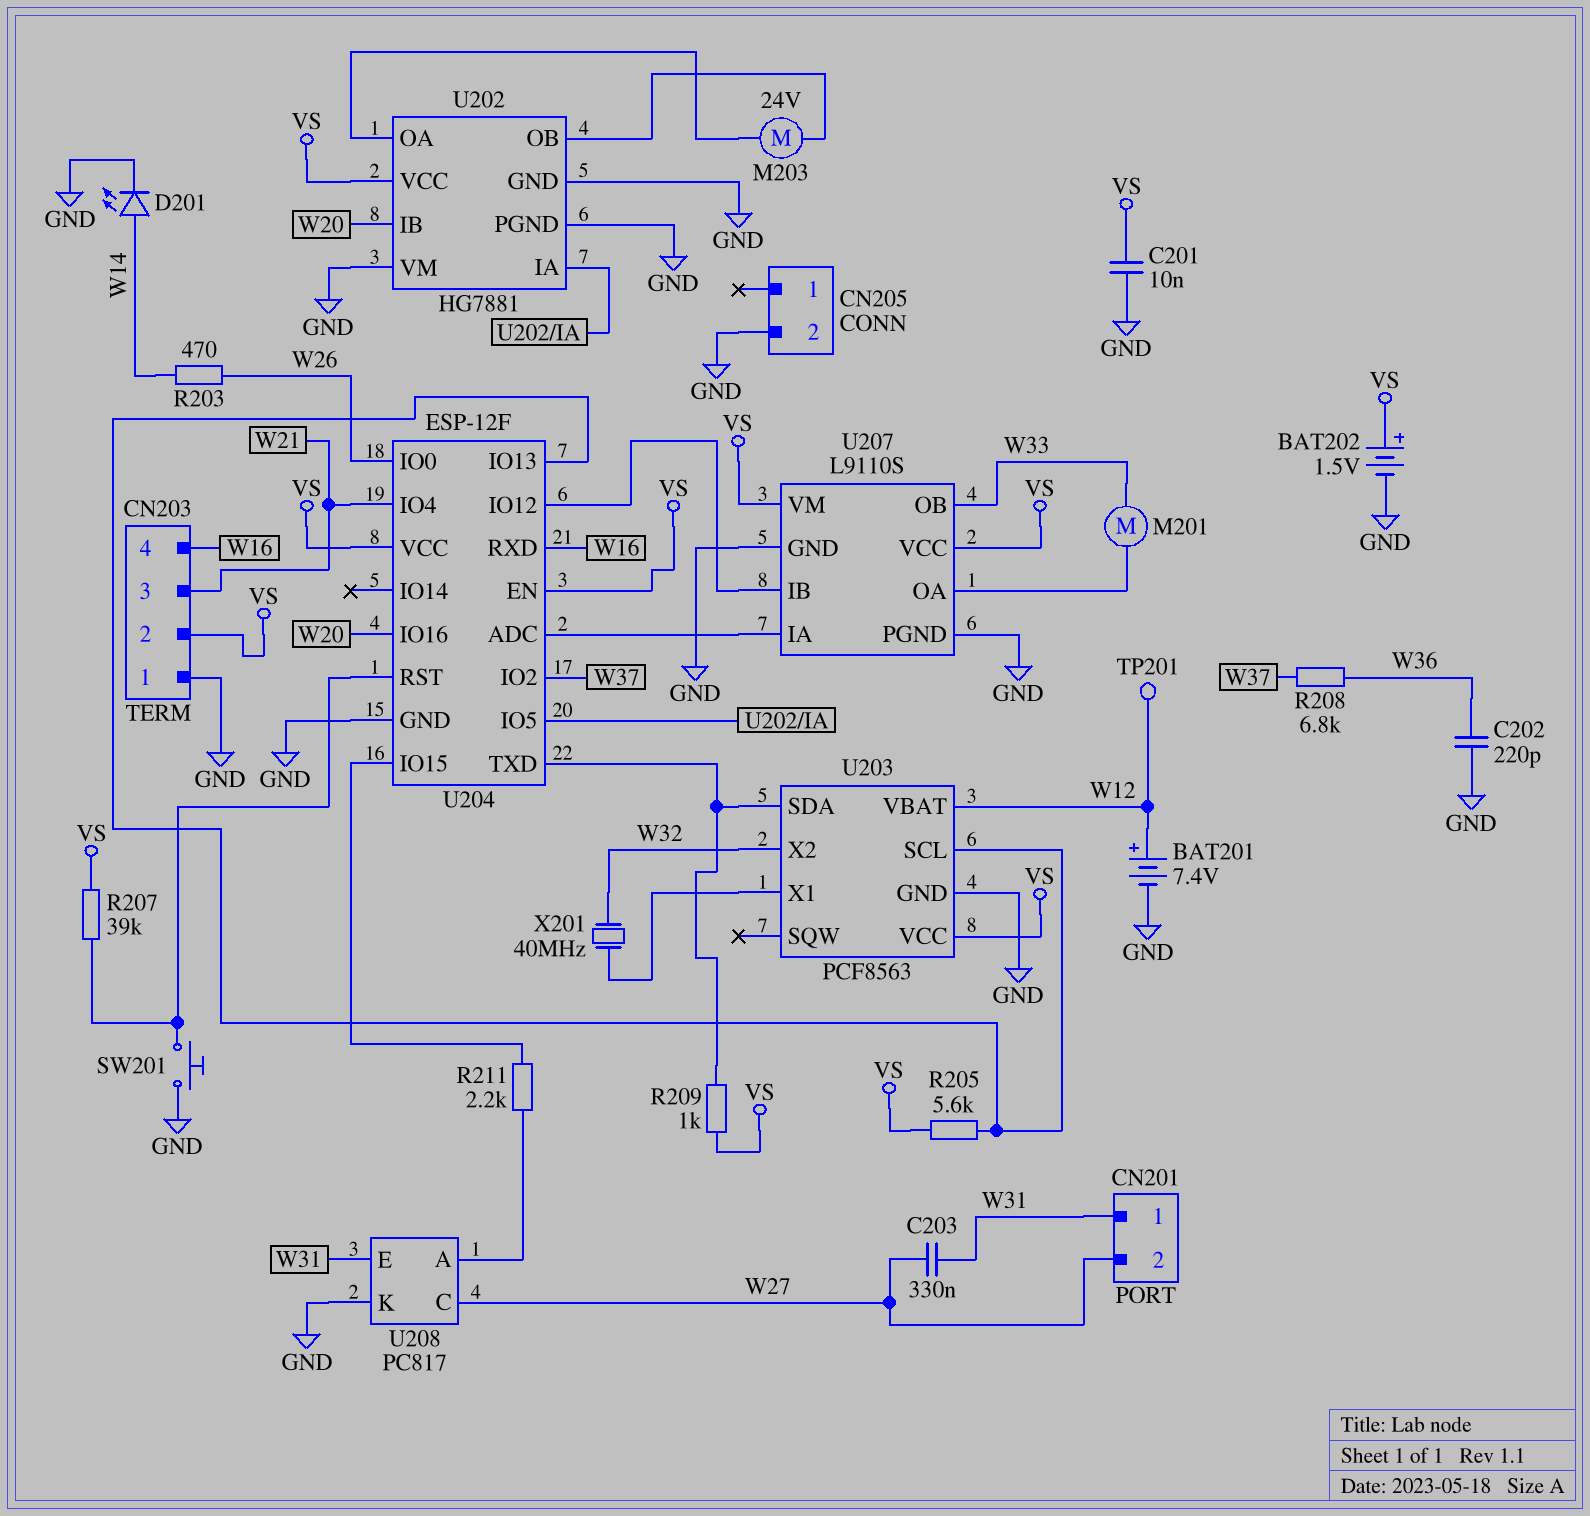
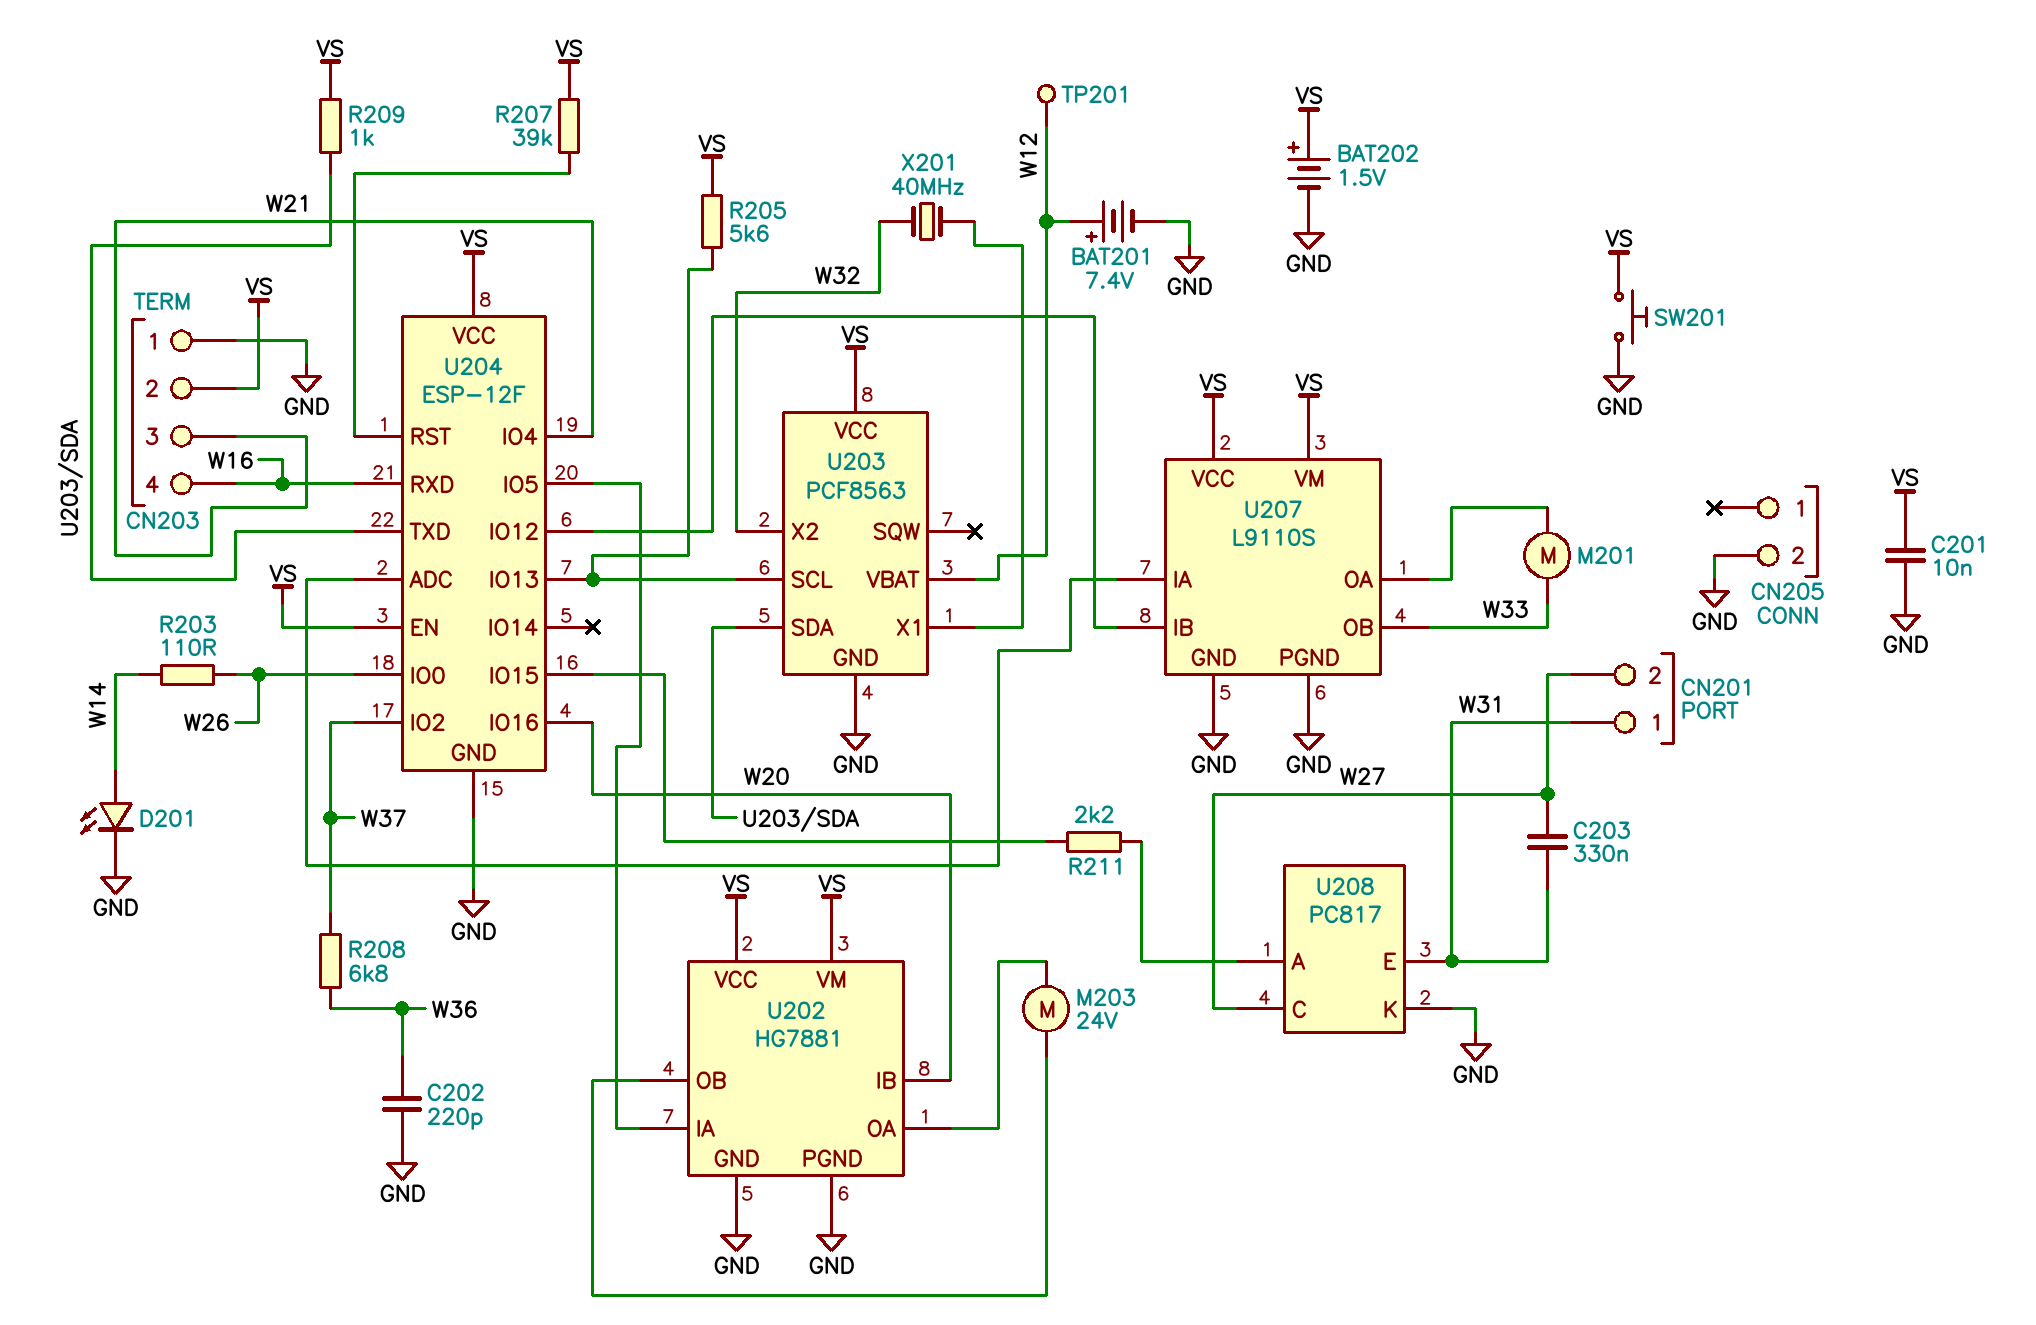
R203: 470 (W14, W26) -> 110 (W14, W26)
SW201: button (GND, U204/RST) -> button (GND, VS)
U202 pin VM: GND -> VS

